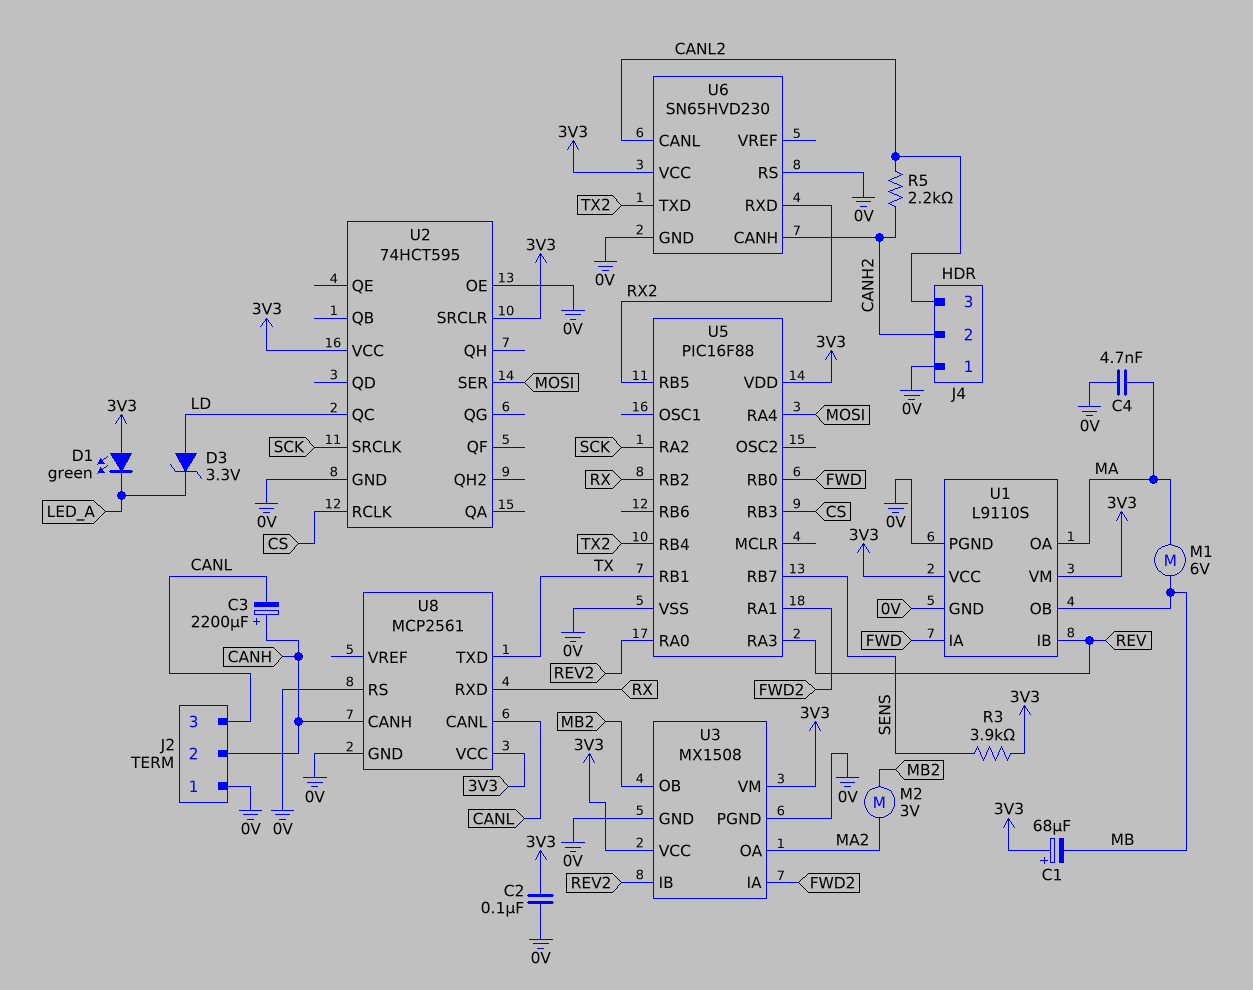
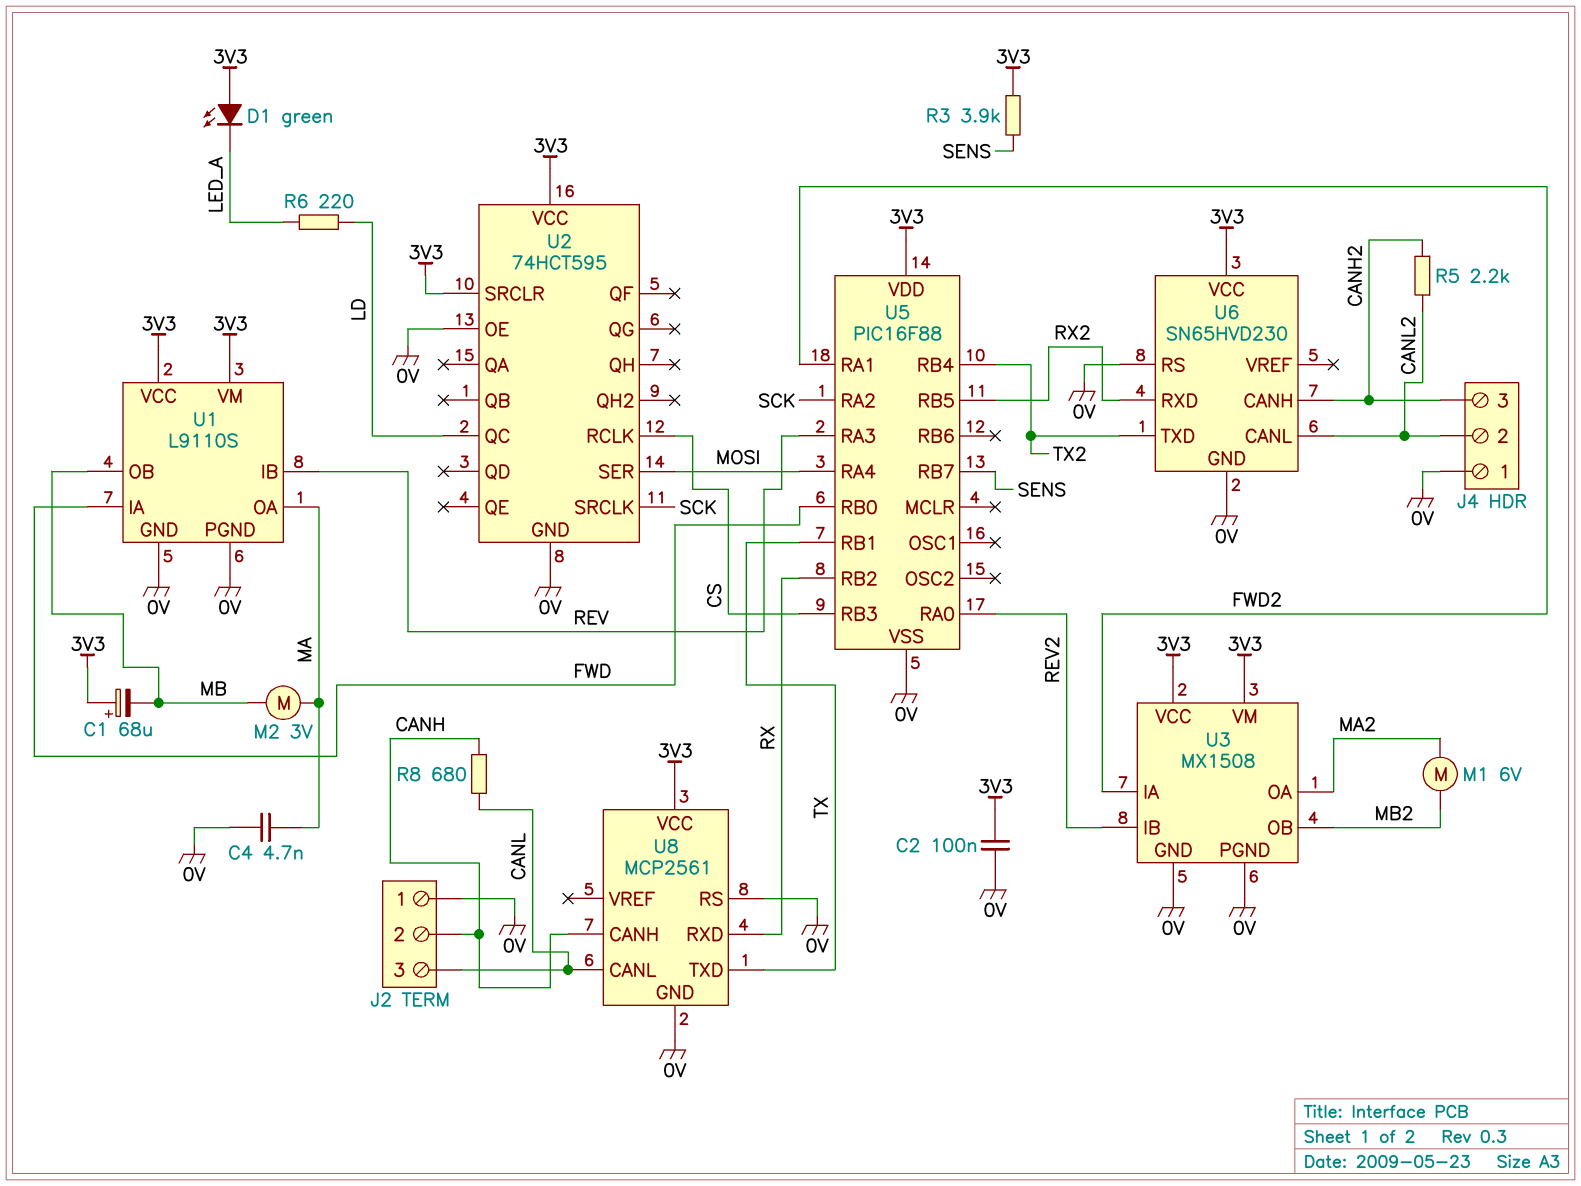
C3: 2200uF (plus CANH, minus CANL) -> none
D3: zener 3.3V (A LD, K LED_A) -> none
J4 pin 2: CANH2 -> CANL2
J4 pin 3: CANL2 -> CANH2
M1: motor 6V (MA, MB) -> motor 6V (MA2, MB2)
M2: motor 3V (MA2, MB2) -> motor 3V (MA, MB)
R6: none -> 220 (LD, LED_A)
R8: none -> 680 (CANH, CANL)

